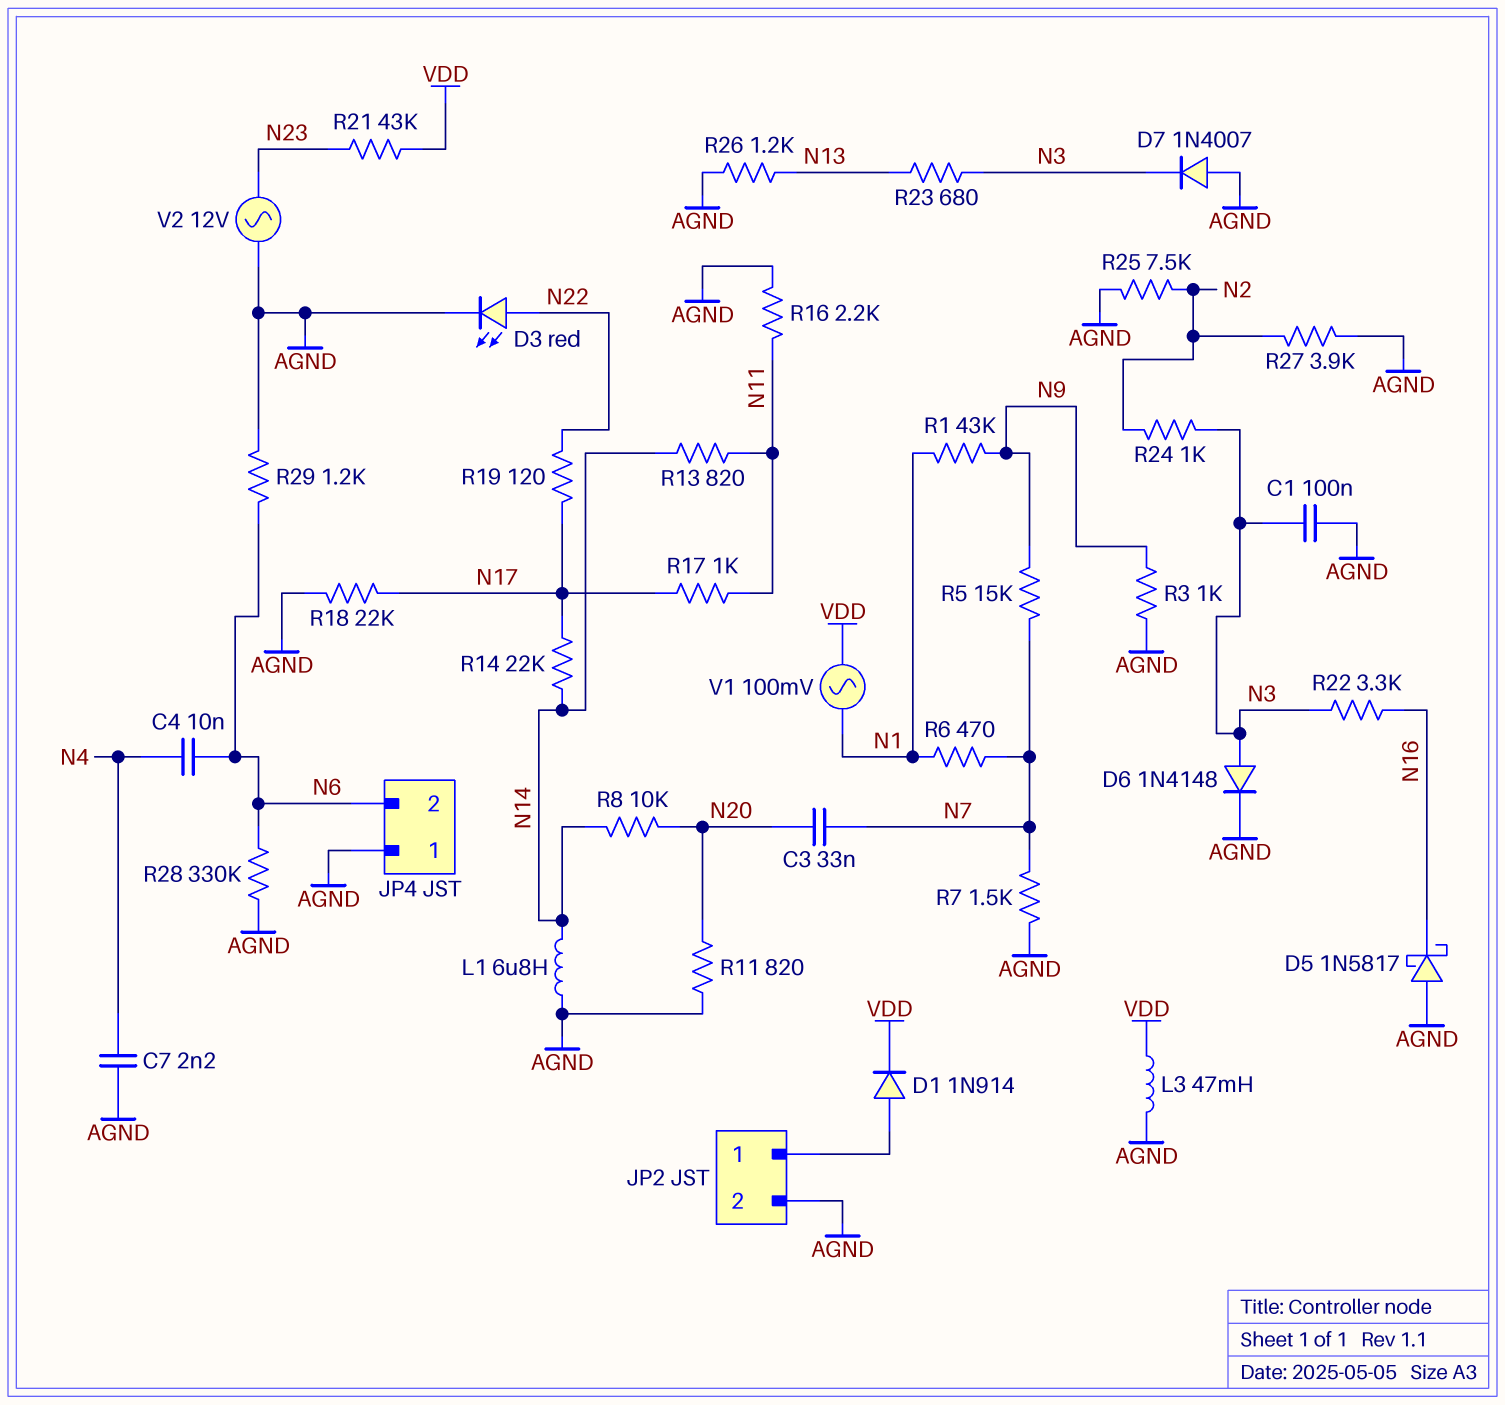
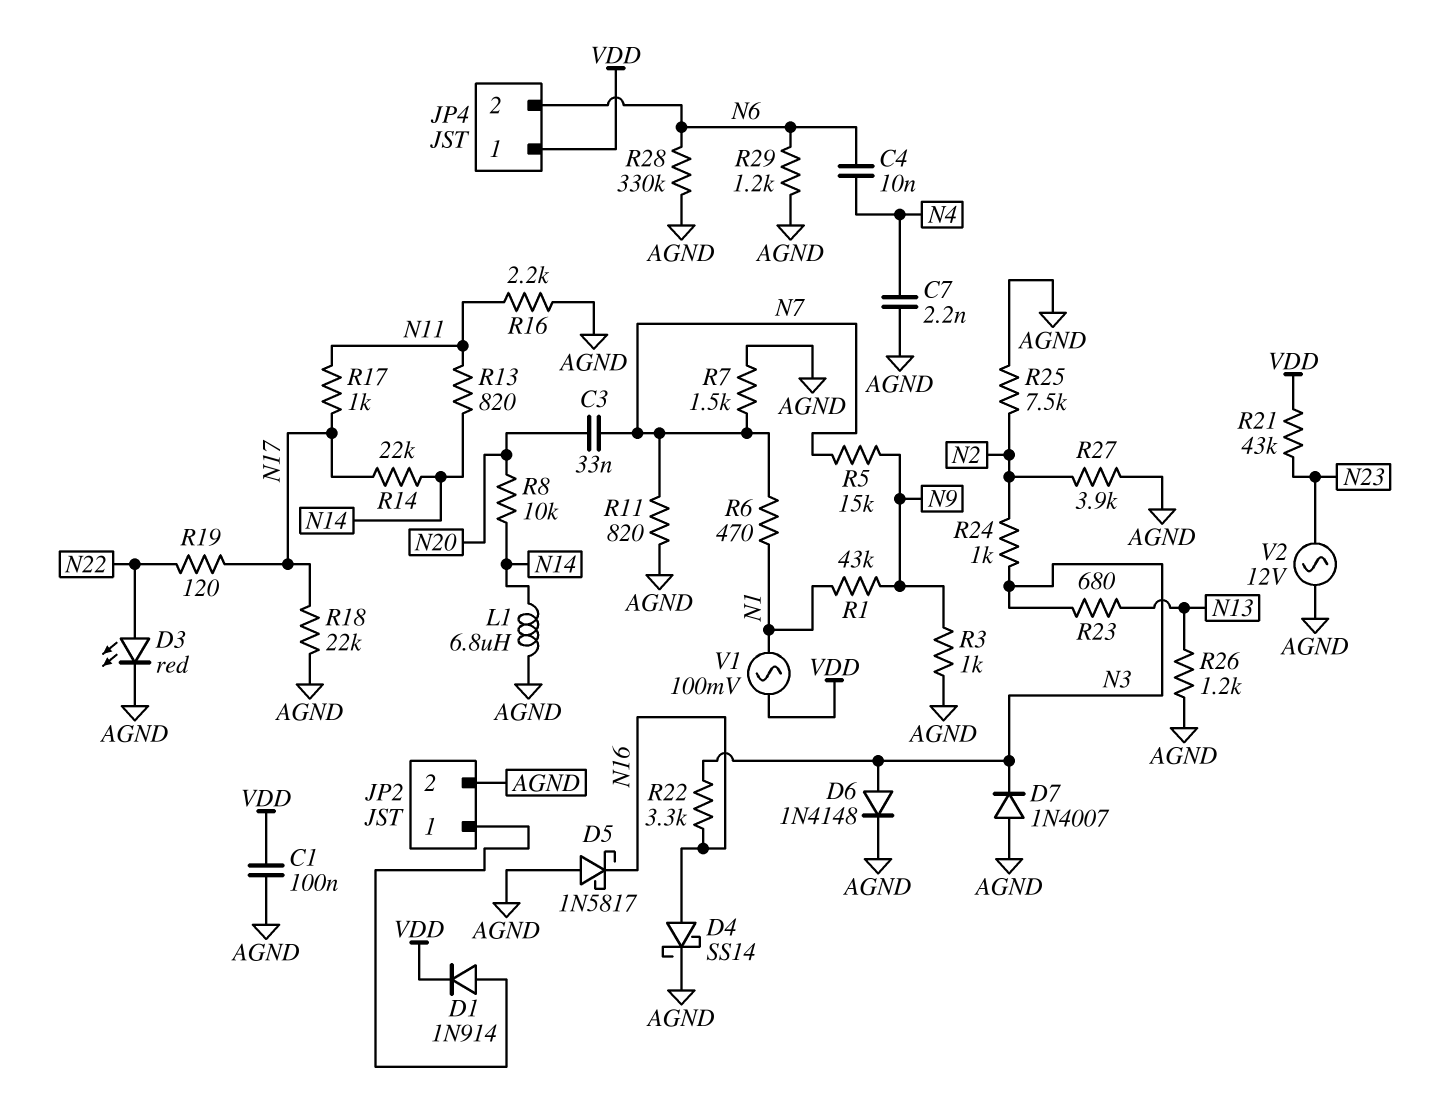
C1: 100nF (AGND, N3) -> 100nF (AGND, VDD)
D4: none -> schottky SS14 (A N16, K AGND)
JP4 pin 1: AGND -> VDD
L3: 47mH (AGND, VDD) -> none
R11: 820 (AGND, N20) -> 820 (AGND, N7)

